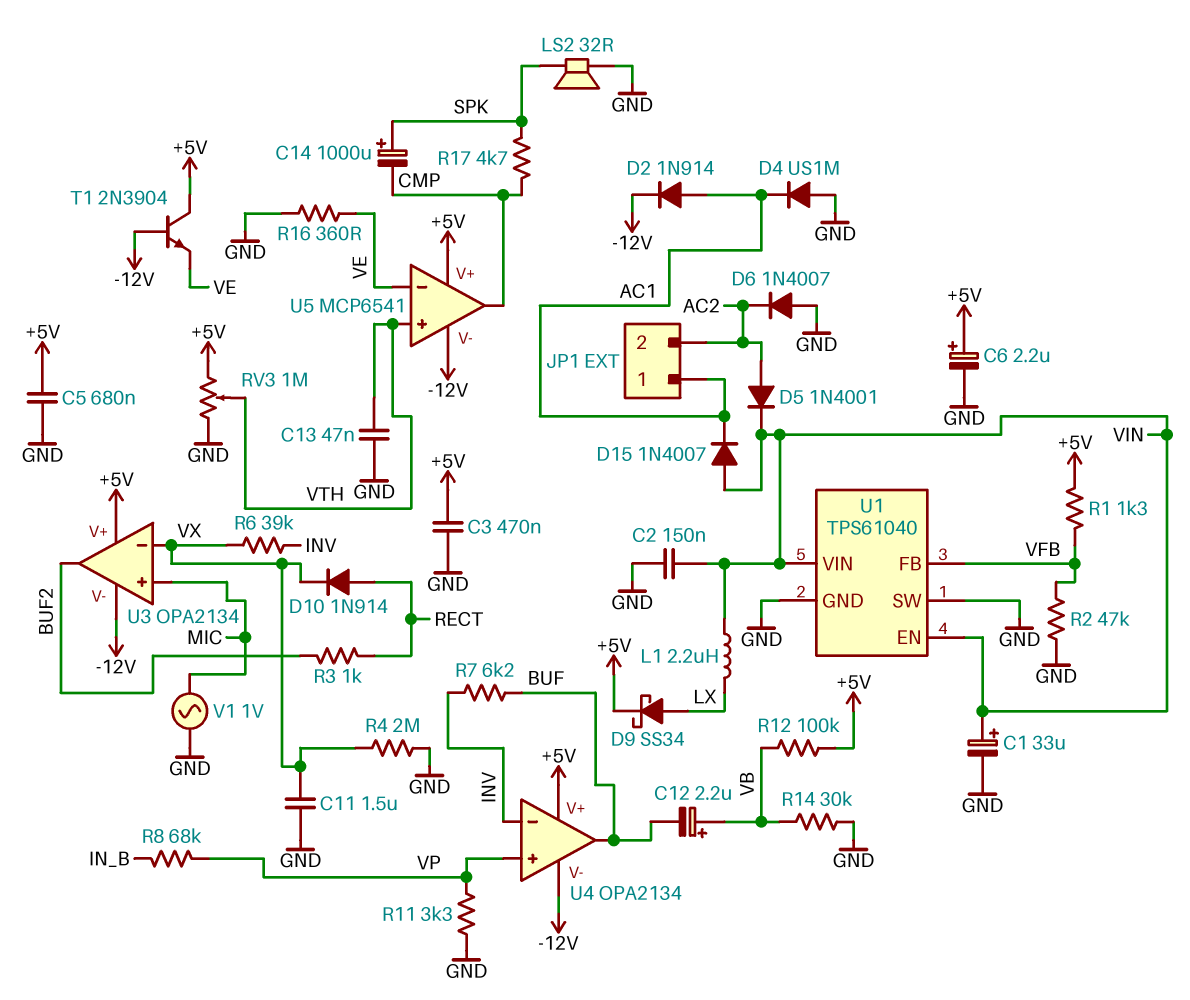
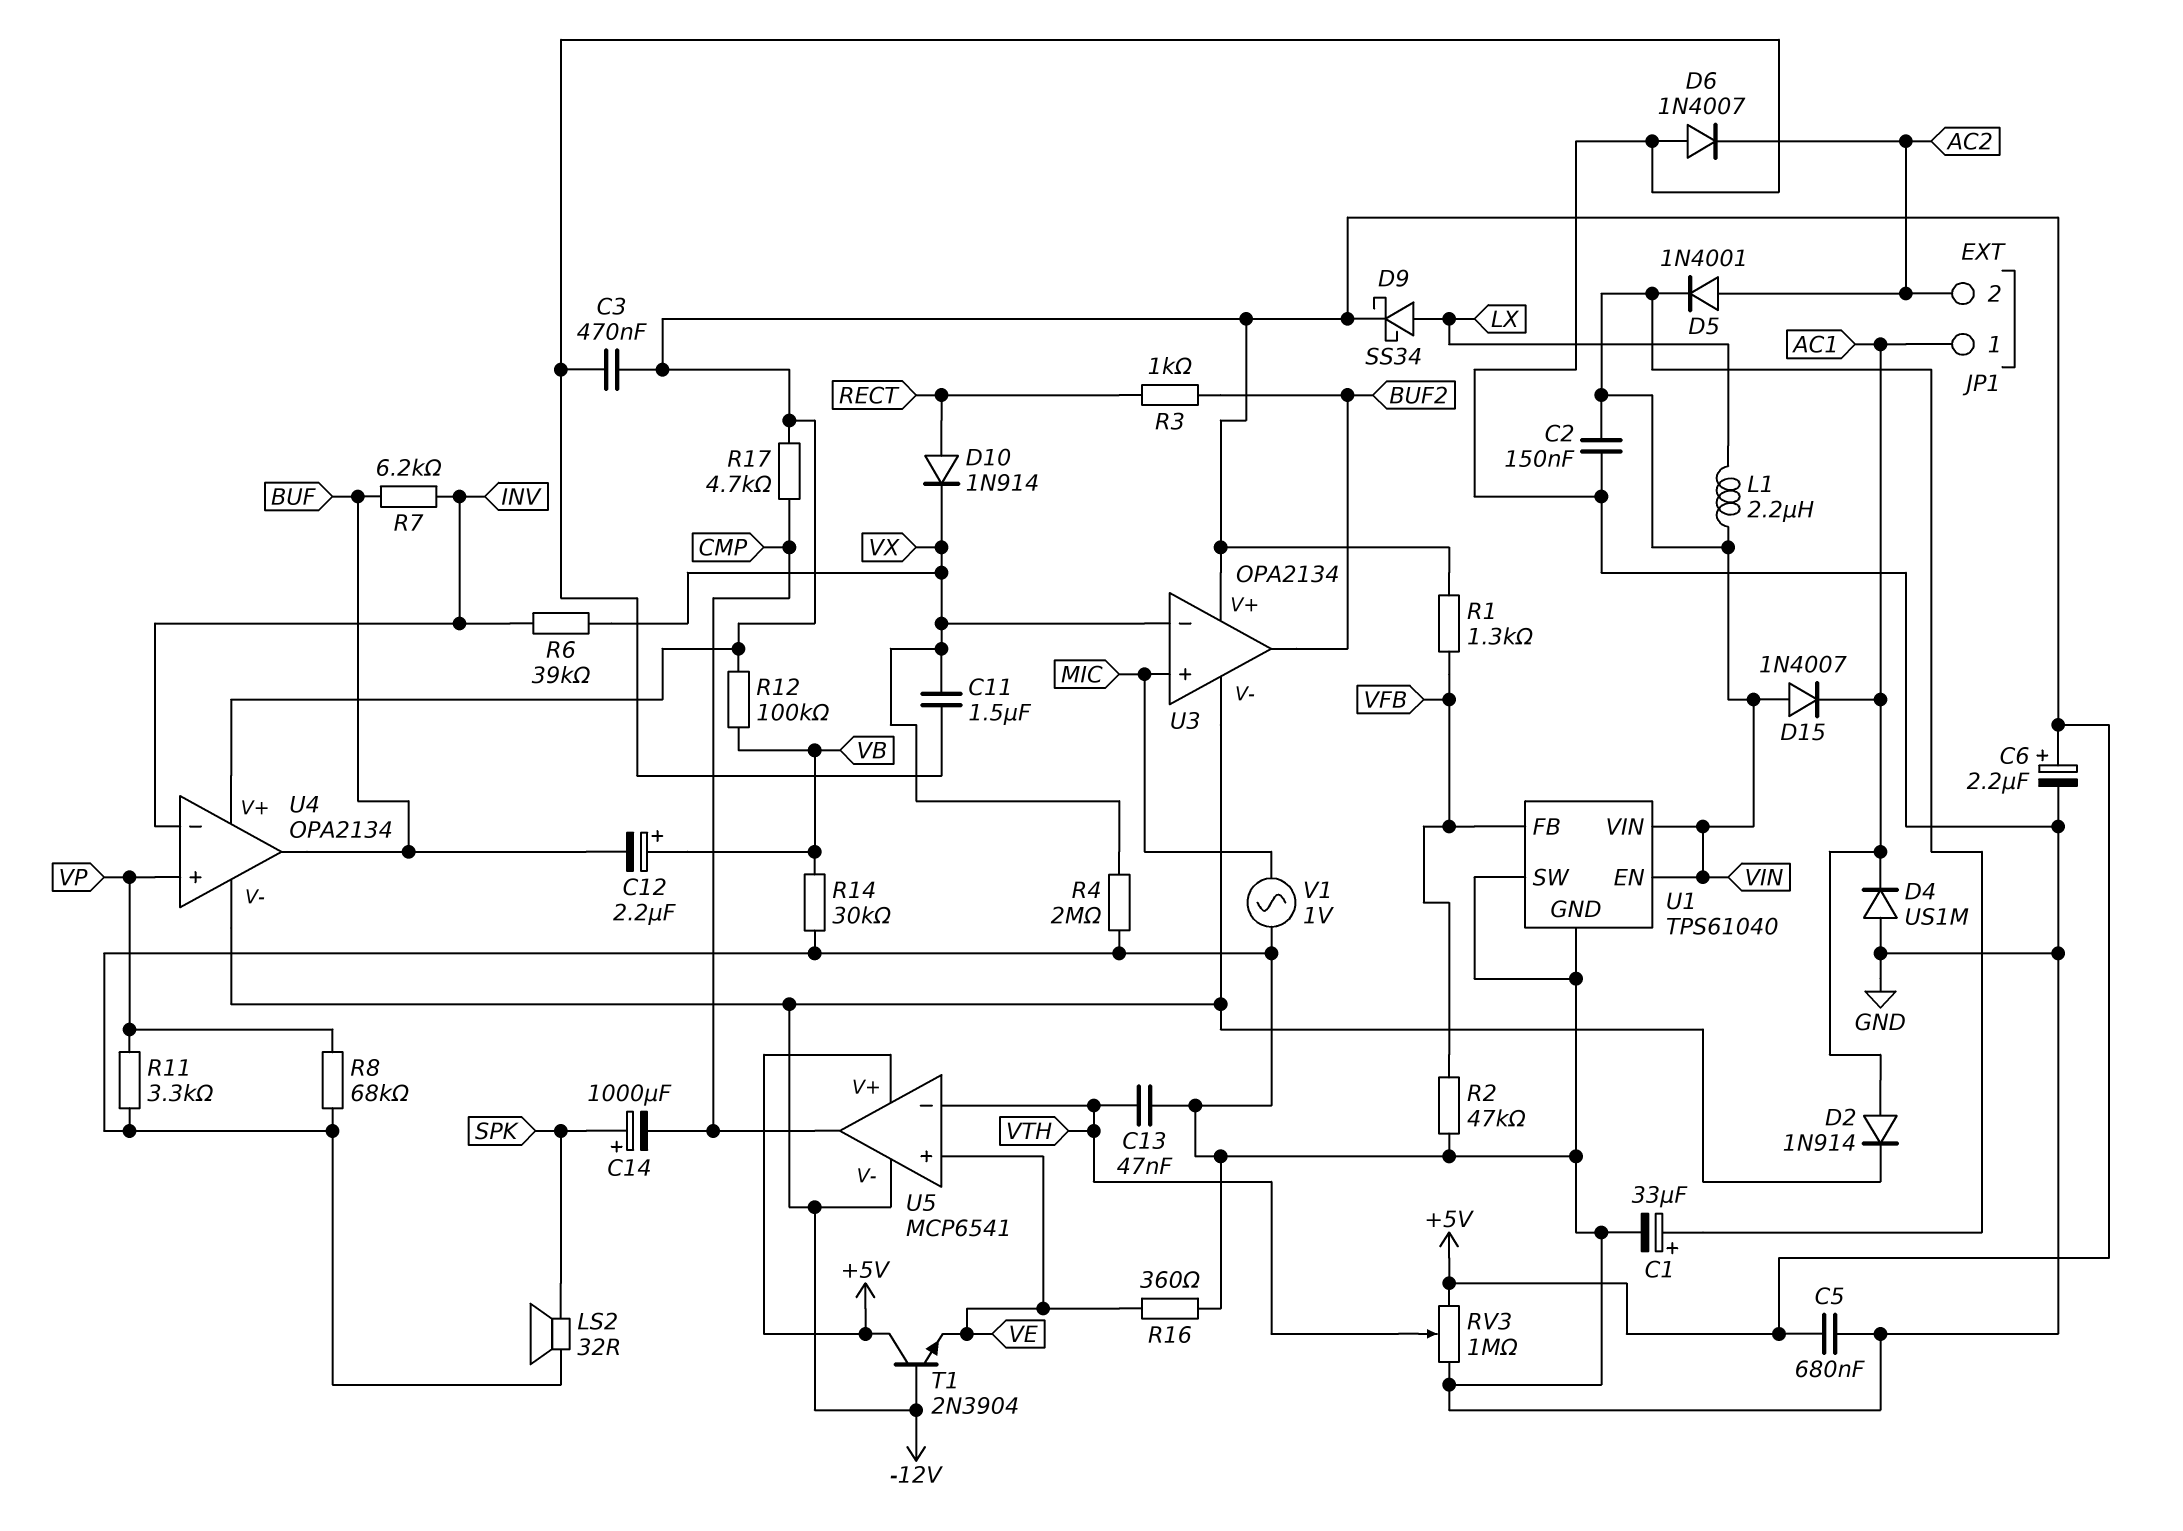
R8: 68k (IN_B, VP) -> 68k (GND, VP)
R17: 4.7k (CMP, SPK) -> 4.7k (+5V, CMP)
U5 pin in+: VTH -> VE
U5 pin in-: VE -> VTH

